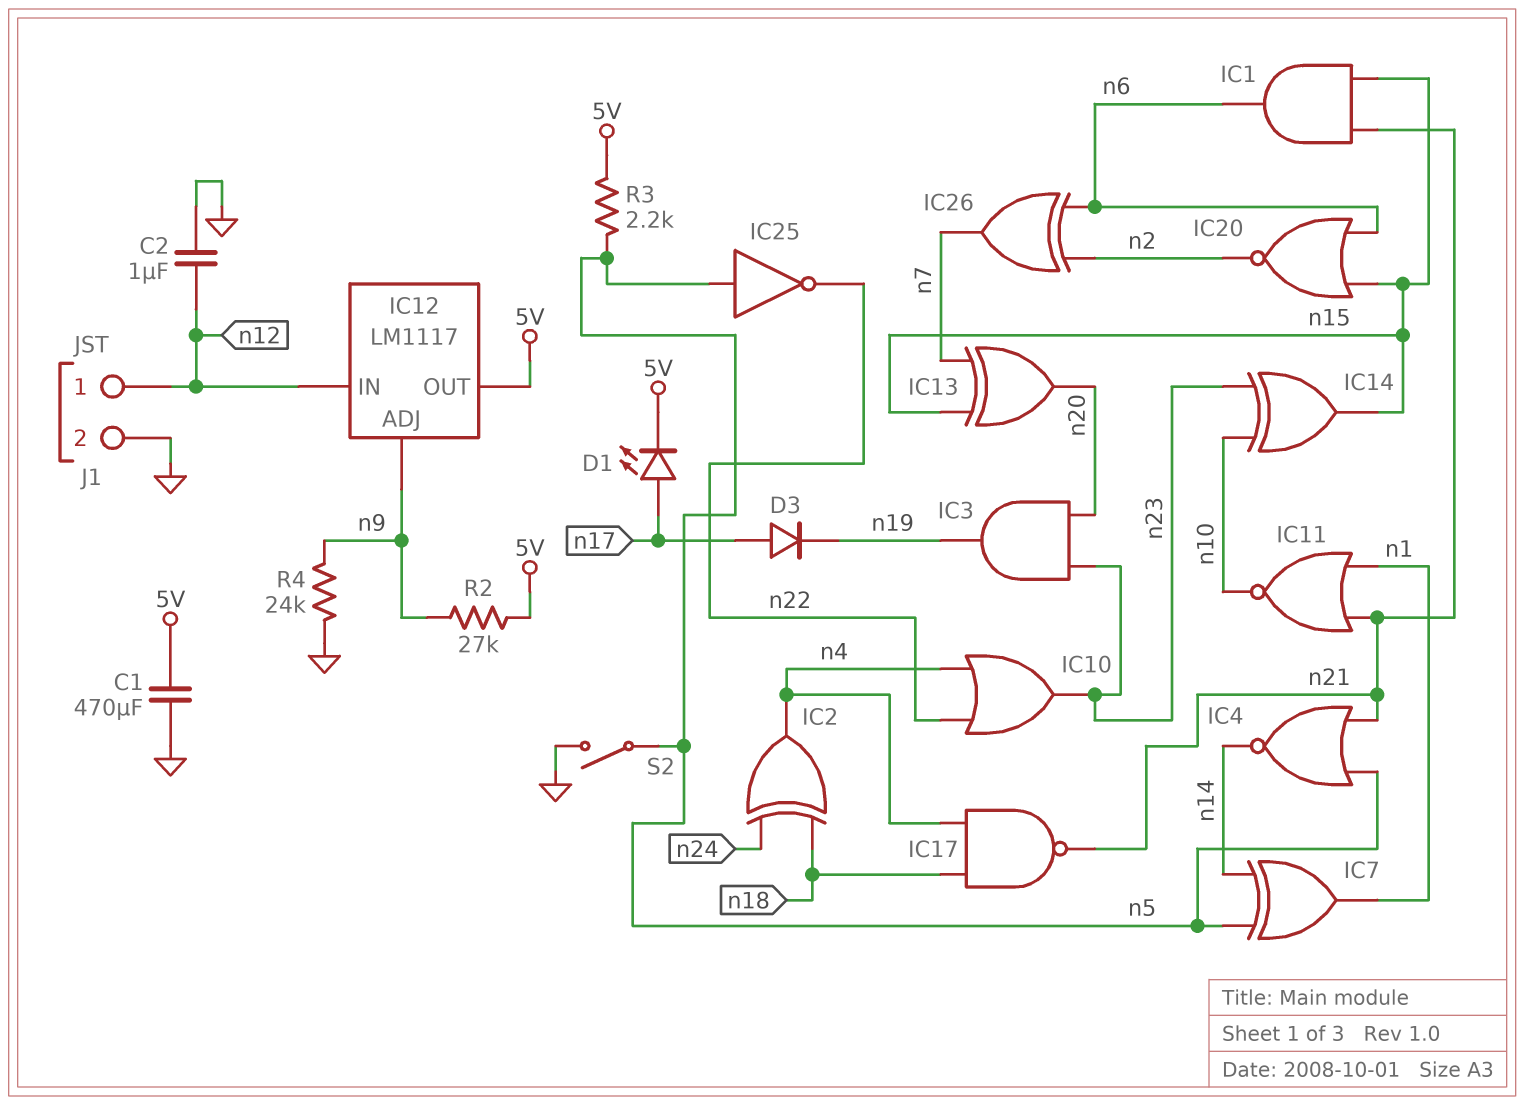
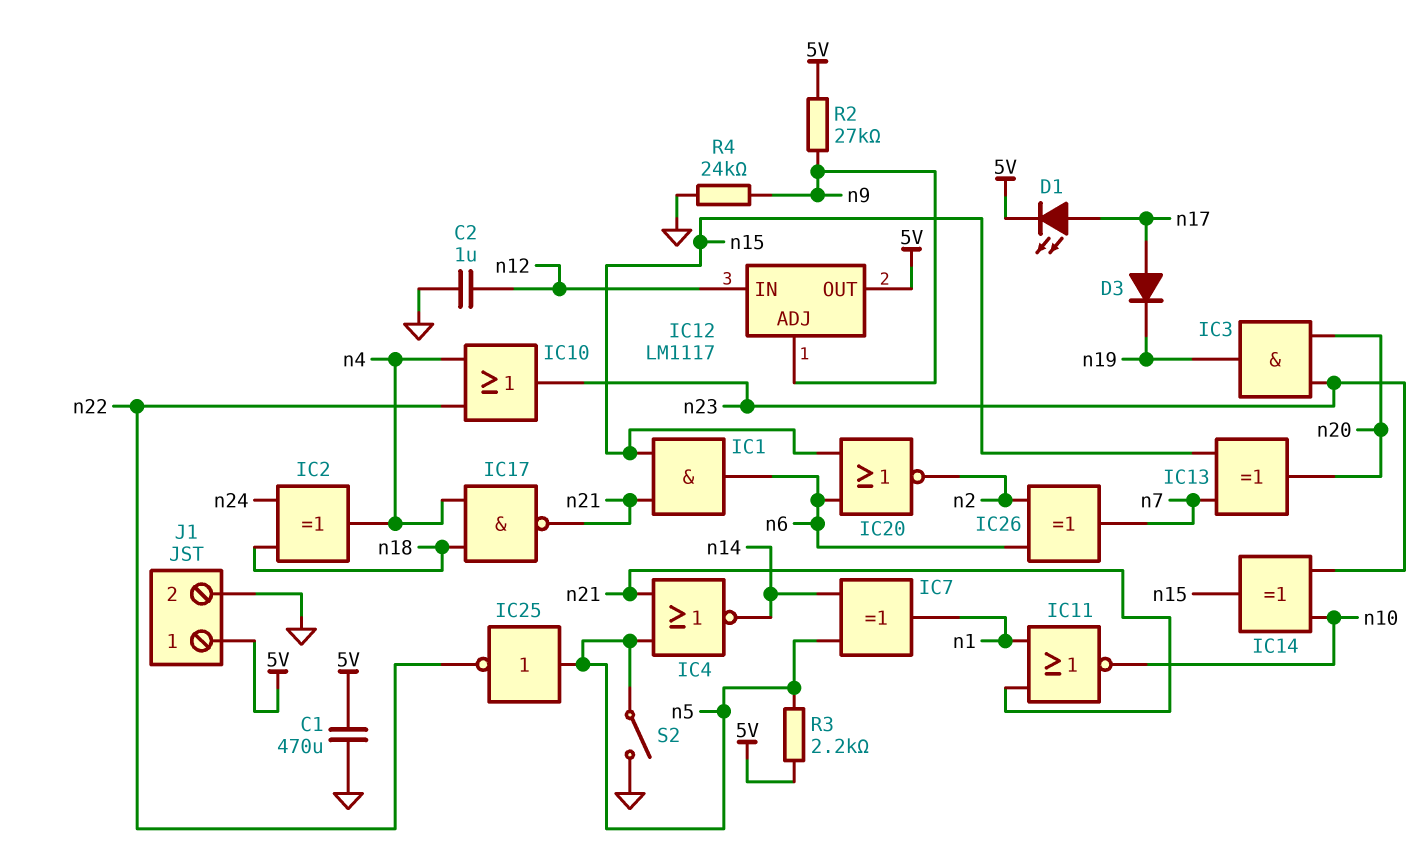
J1 pin 1: n12 -> 5V

